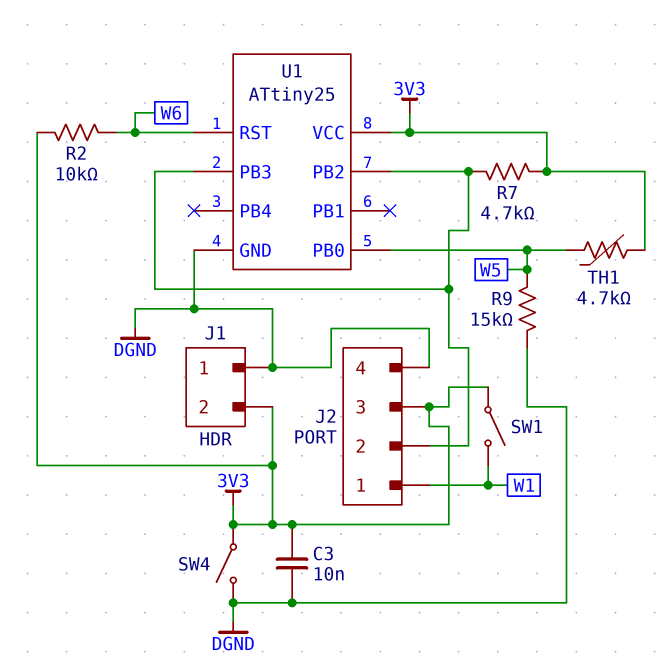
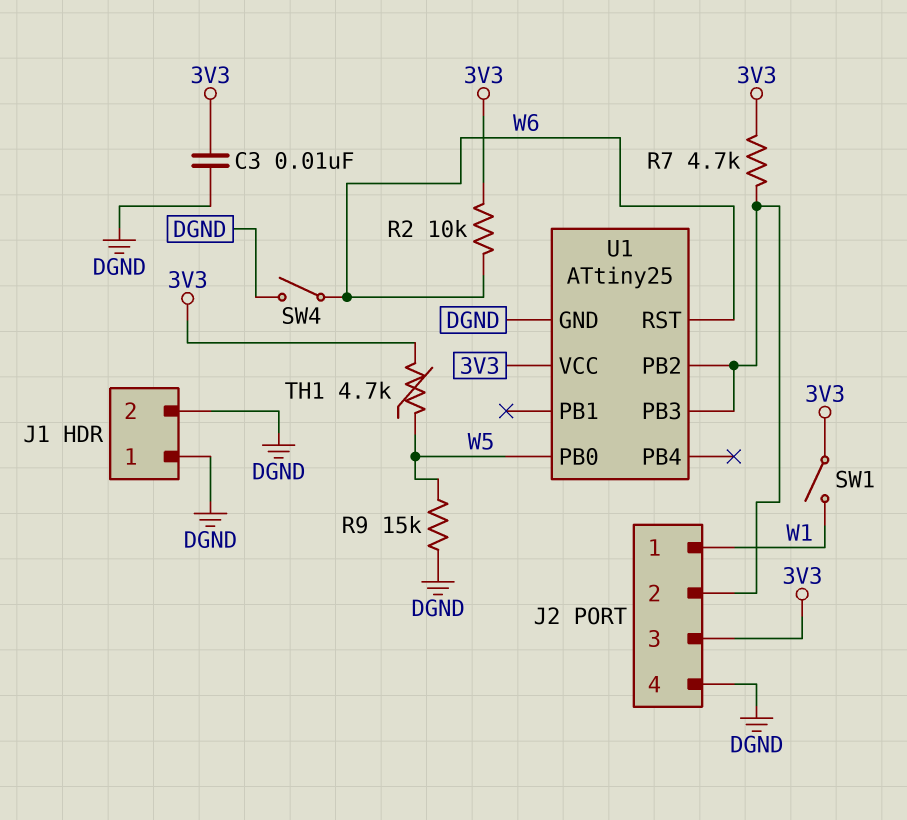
J1 pin 2: 3V3 -> DGND
SW4: switch (3V3, DGND) -> switch (DGND, W6)

